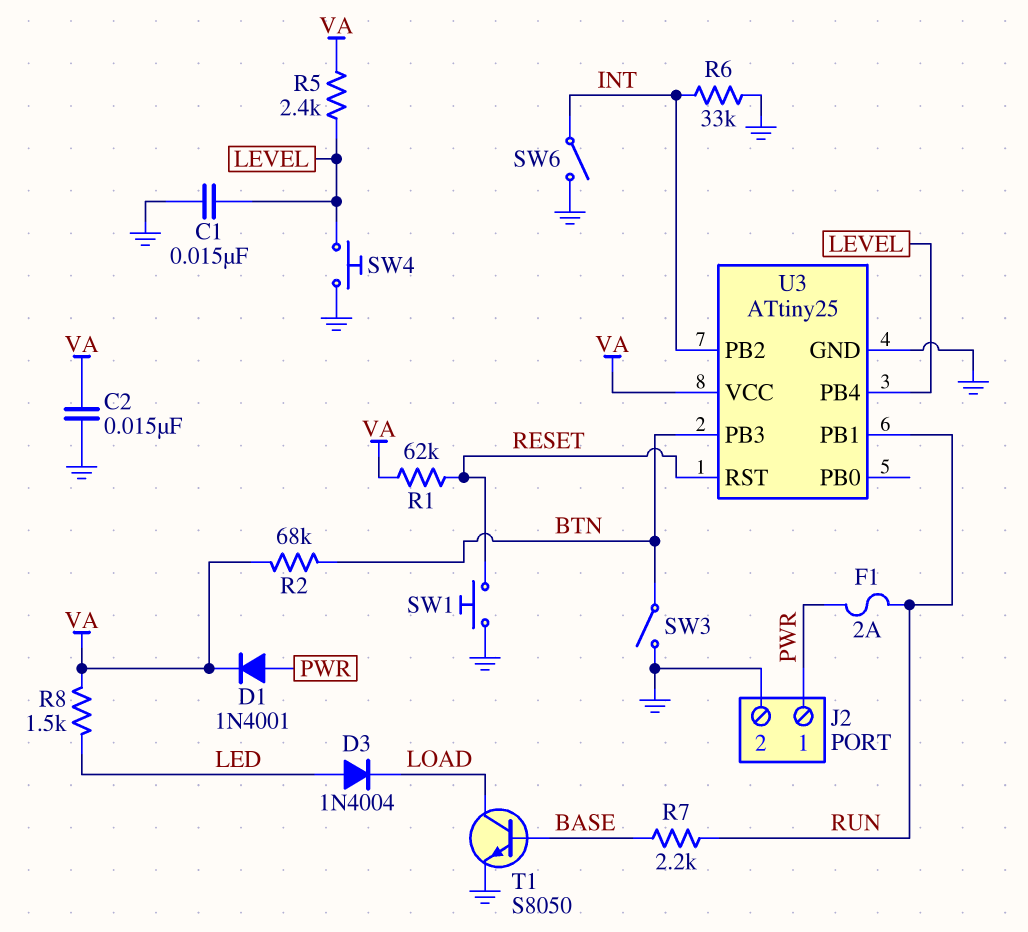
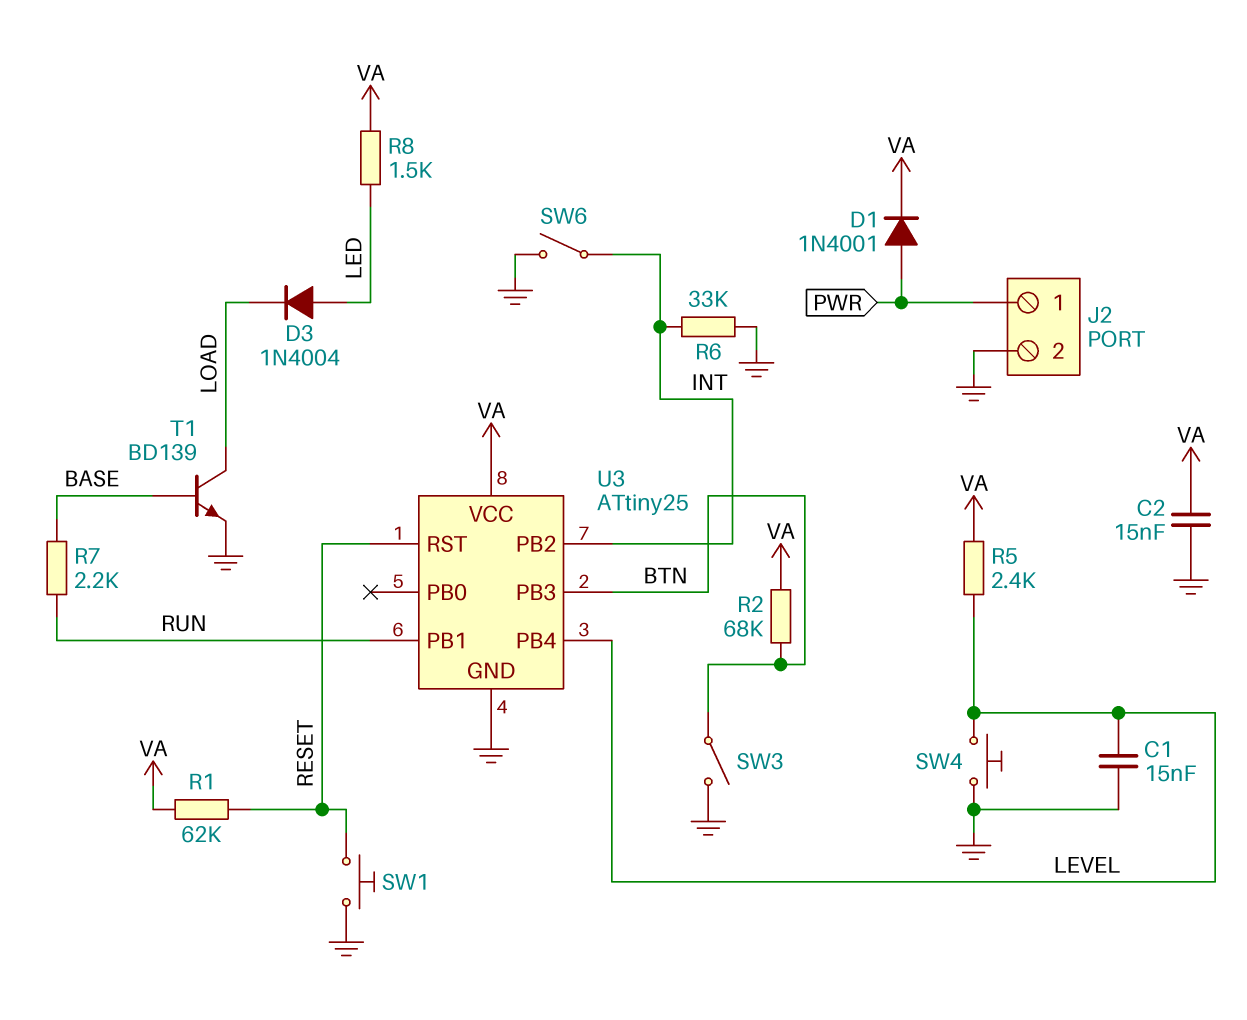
F1: 2A (PWR, RUN) -> none
T1: NPN S8050 (B BASE, C LOAD, E GND) -> NPN BD139 (B BASE, C LOAD, E GND)

